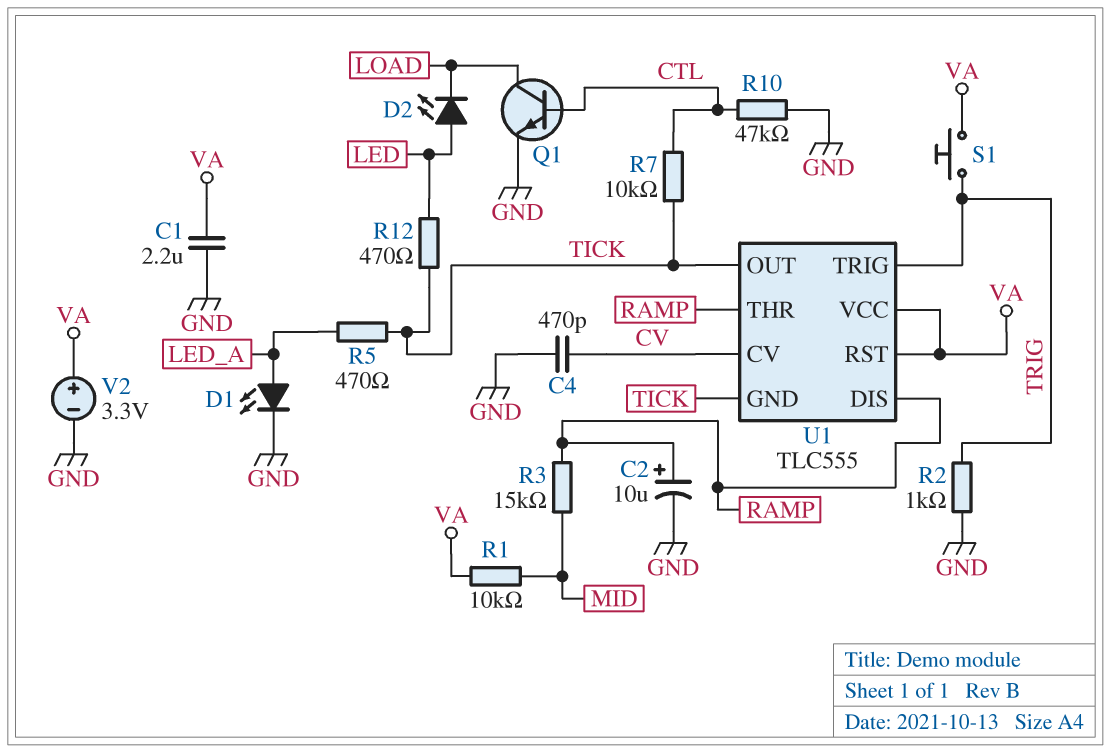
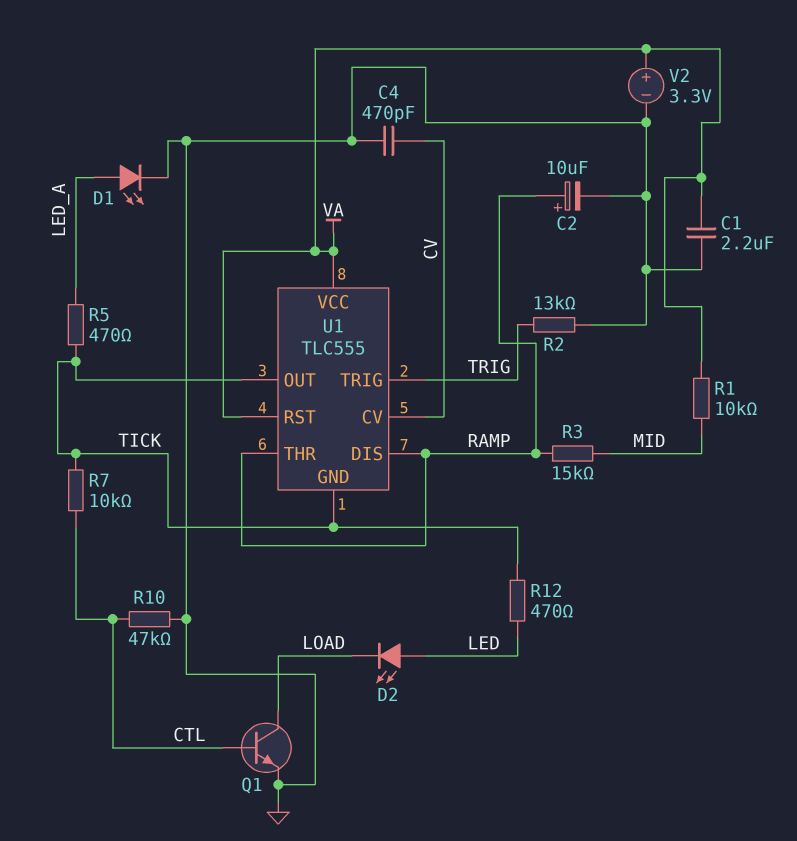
R2: 1k (GND, TRIG) -> 13k (GND, TRIG)
S1: button (TRIG, VA) -> none

